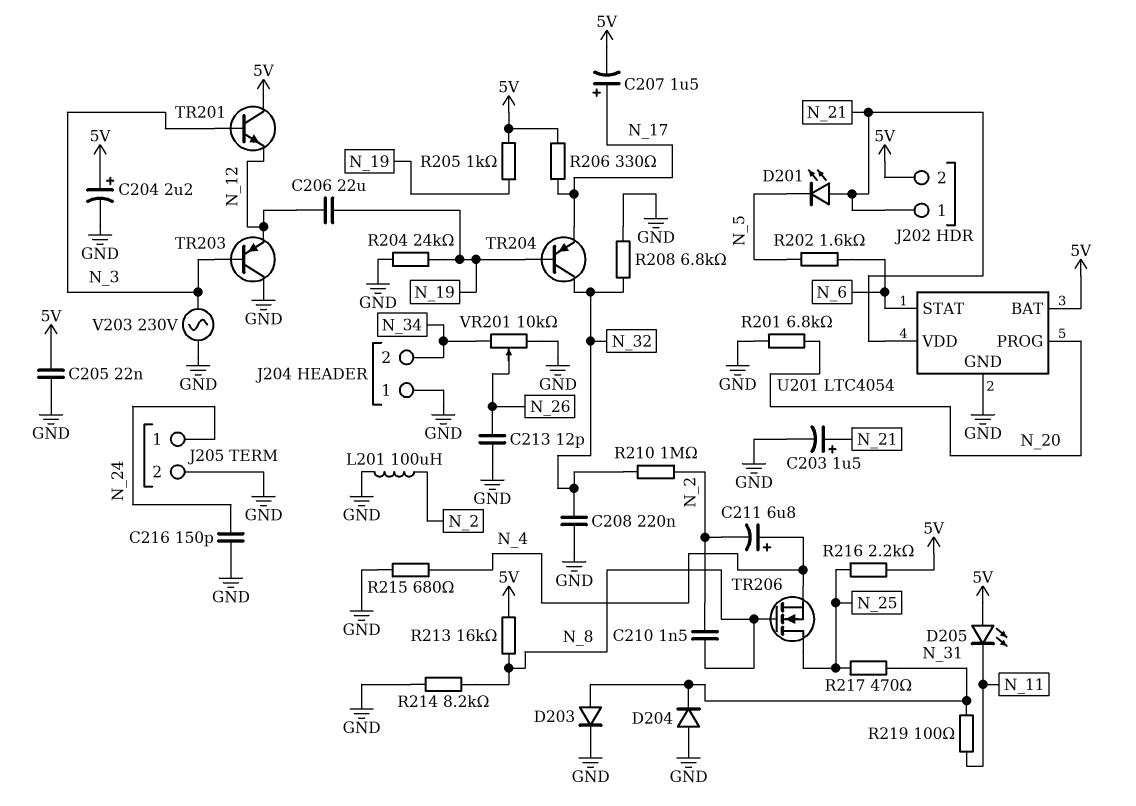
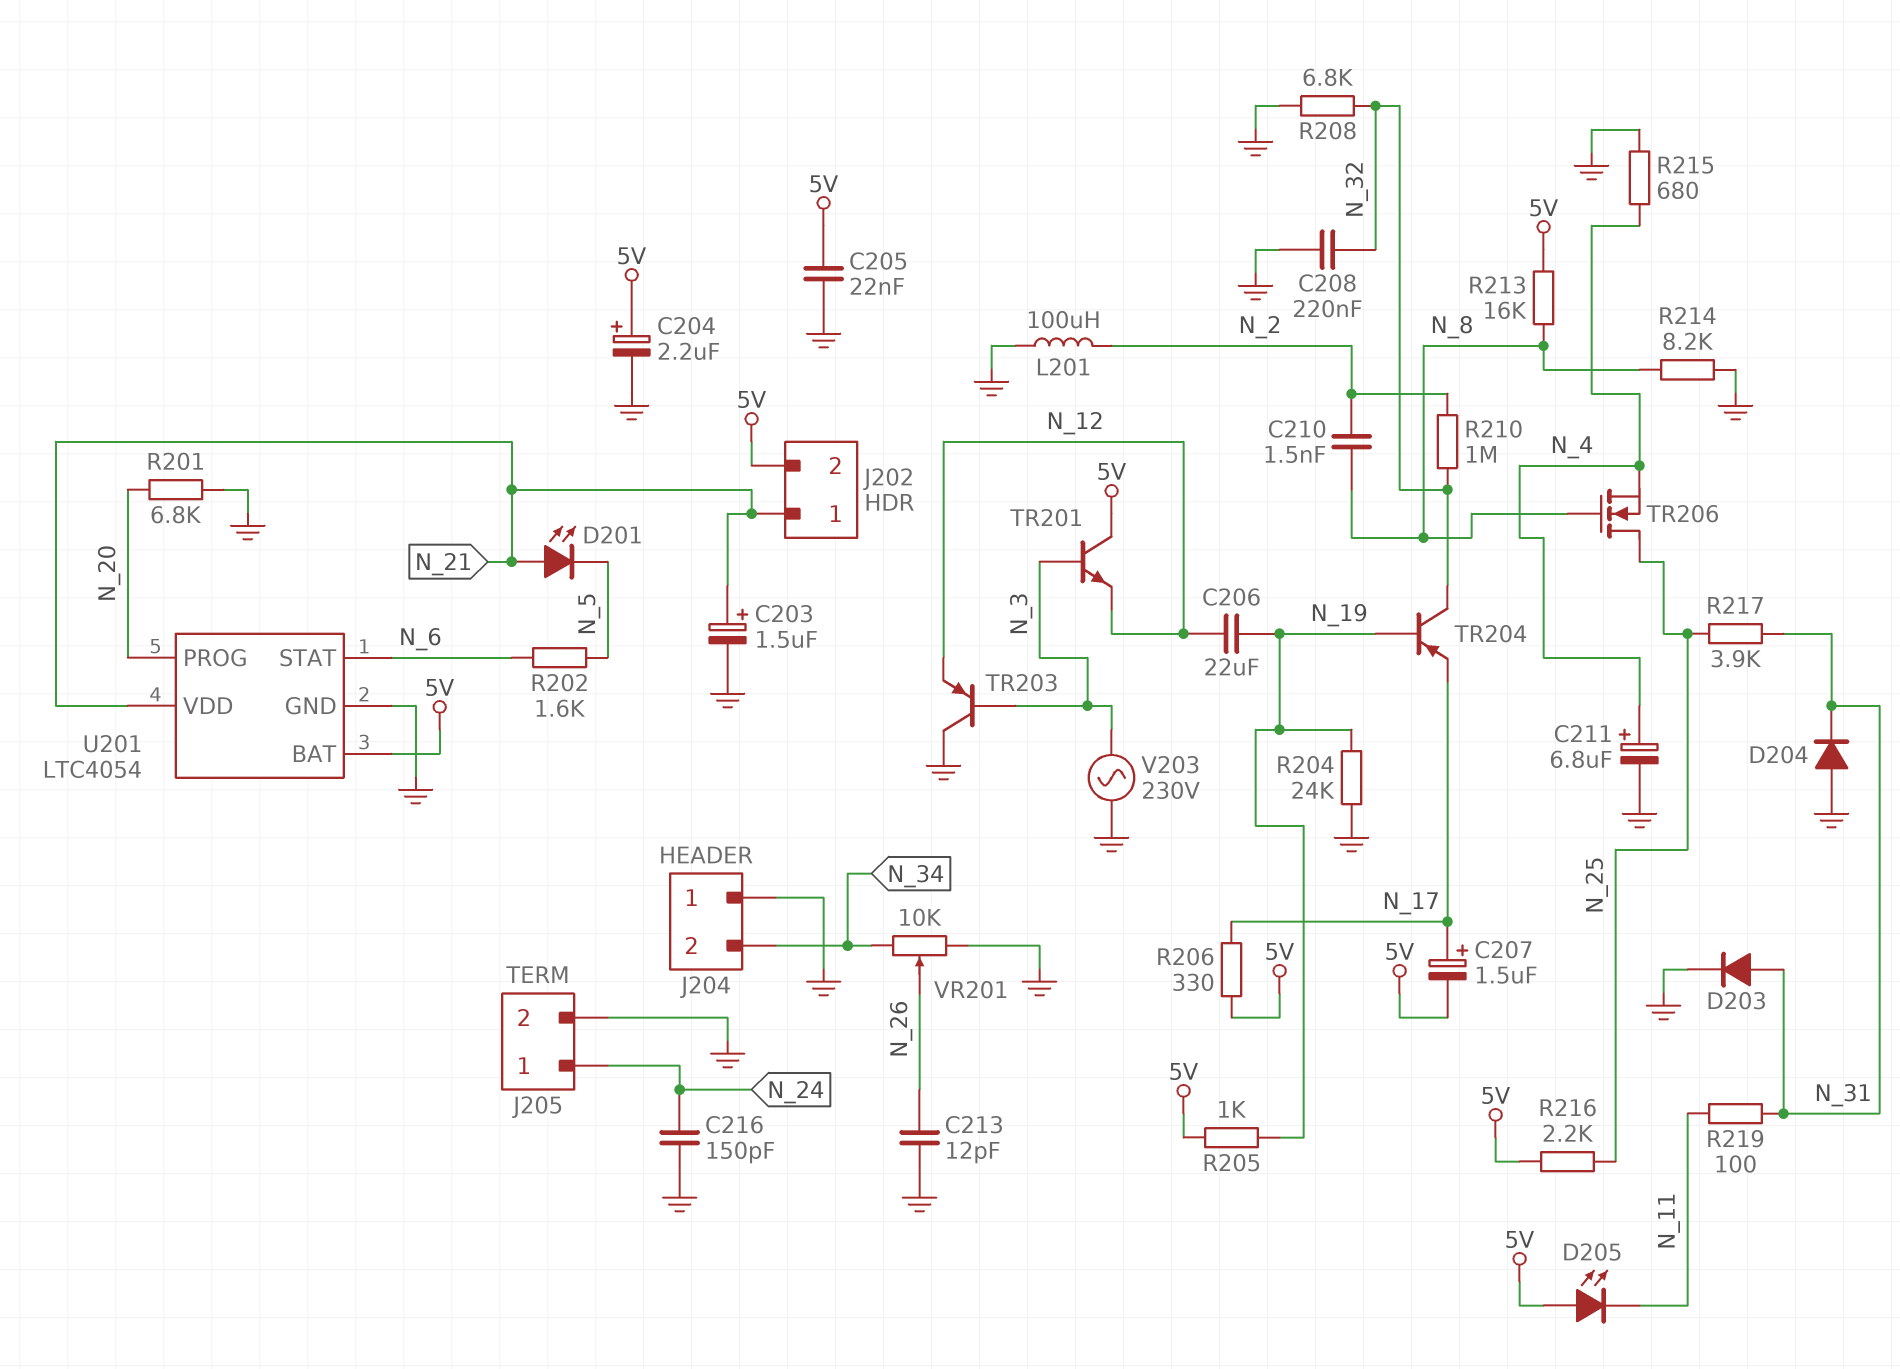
C211: 6.8uF (plus N_4, minus N_2) -> 6.8uF (plus N_4, minus GND)
R217: 470 (N_25, N_31) -> 3.9k (N_25, N_31)

